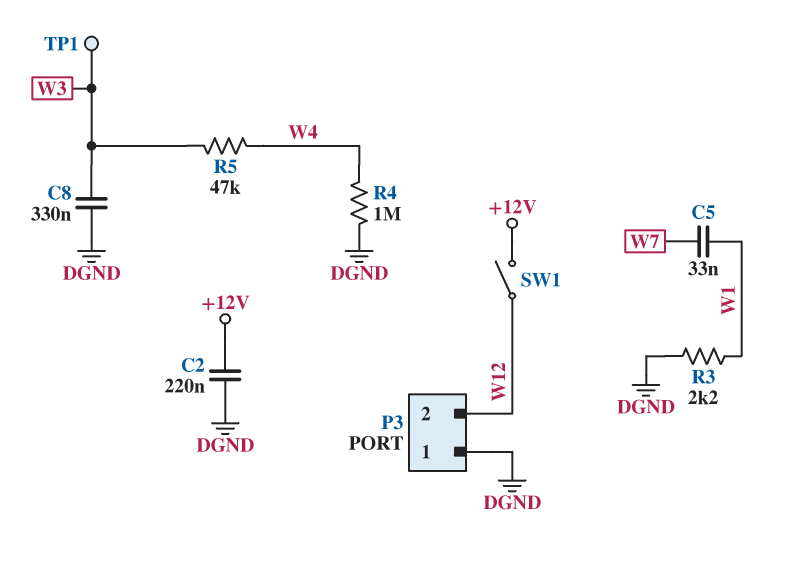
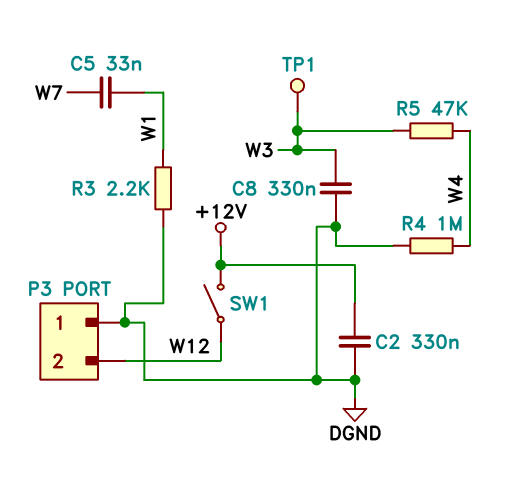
C2: 220nF (+12V, DGND) -> 330nF (+12V, DGND)

